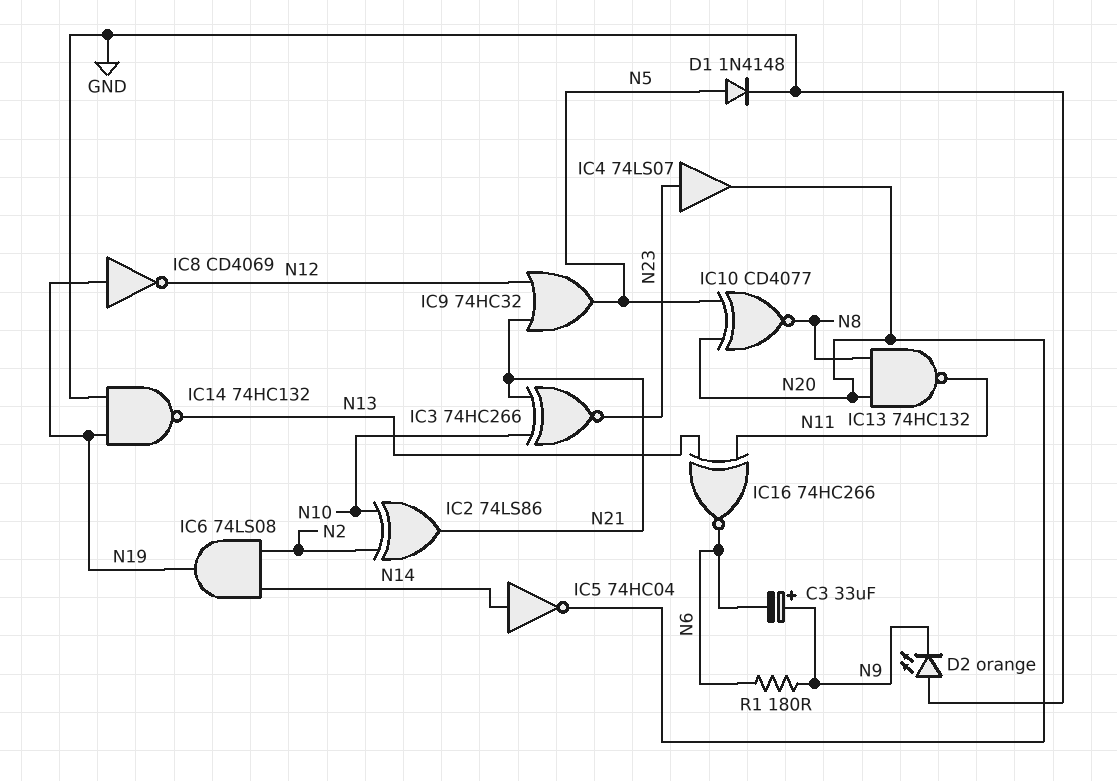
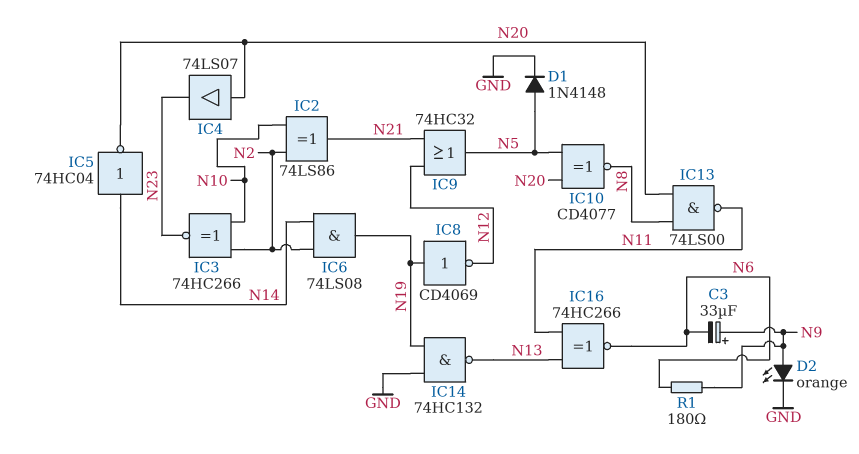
D2: LED orange (A GND, K N9) -> LED orange (A N9, K GND)
IC3: XNOR 74HC266 (in N10, in N21, out N23) -> XNOR 74HC266 (in N2, in N10, out N23)
IC4: buffer 74LS07 (in N23, out N20) -> buffer 74LS07 (in N20, out N23)
IC13: NAND 74HC132 (in N8, in N20, out N11) -> NAND 74LS00 (in N8, in N20, out N11)

